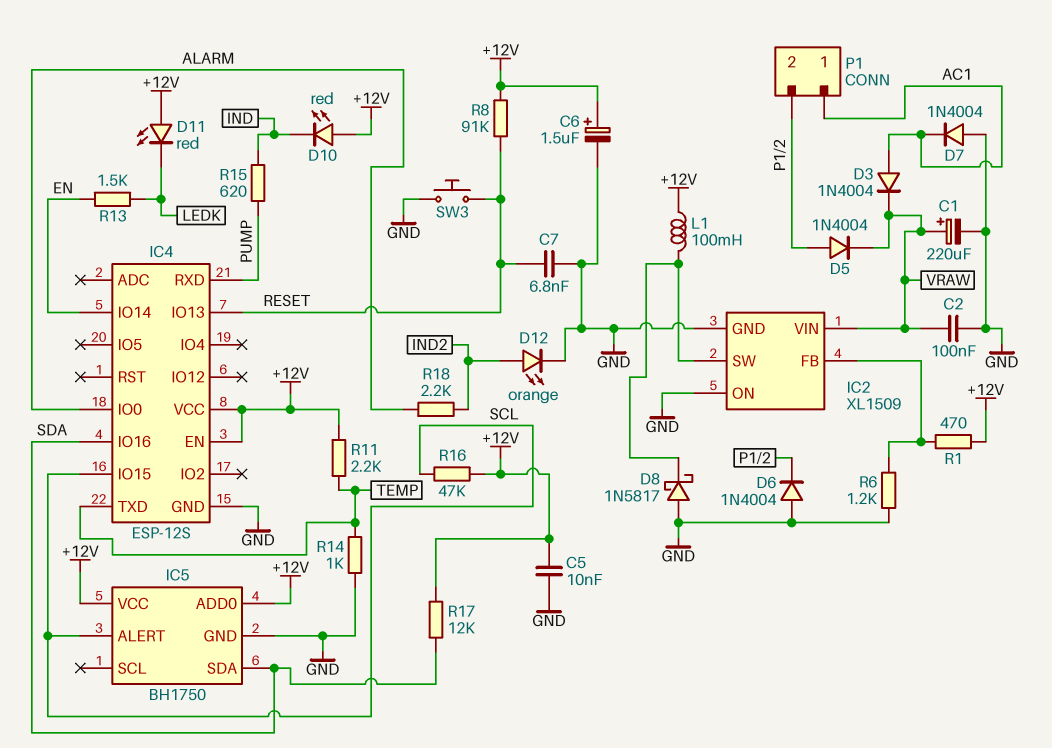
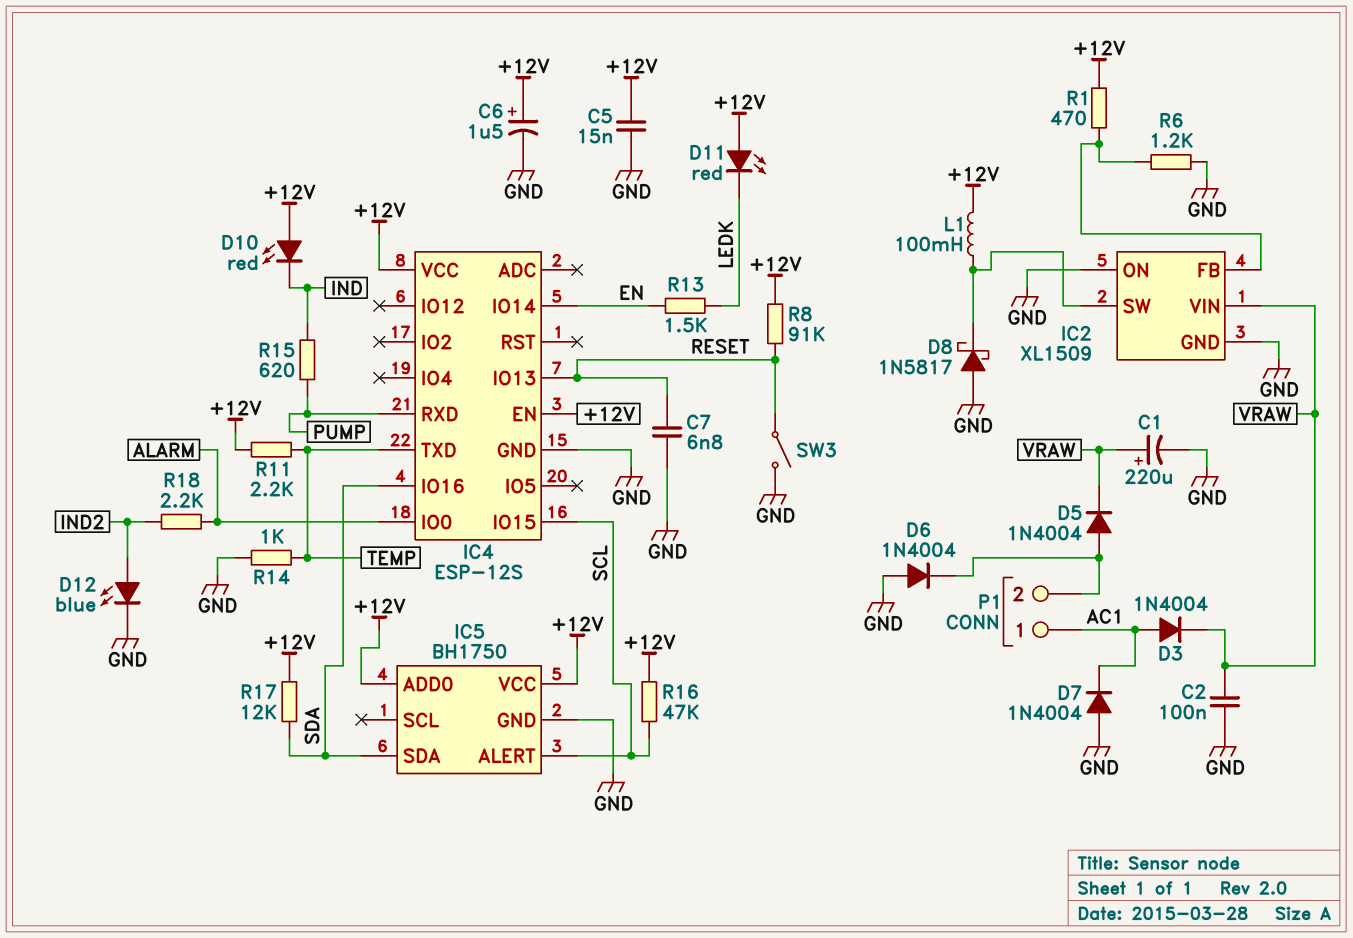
C5: 10nF (+12V, GND) -> 15nF (+12V, GND)
D12: LED orange (A IND2, K GND) -> LED blue (A IND2, K GND)
SW3: button (GND, RESET) -> switch (GND, RESET)

